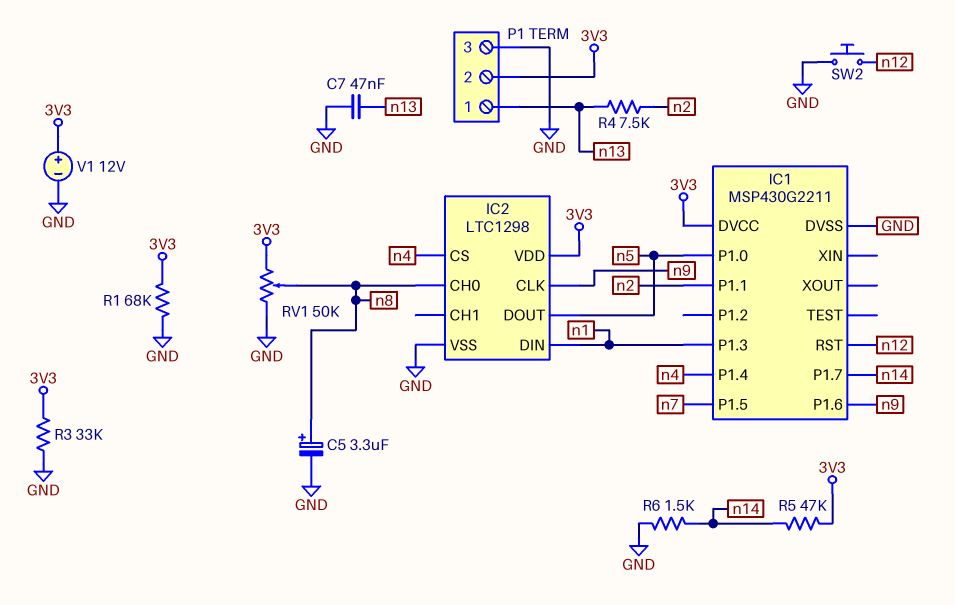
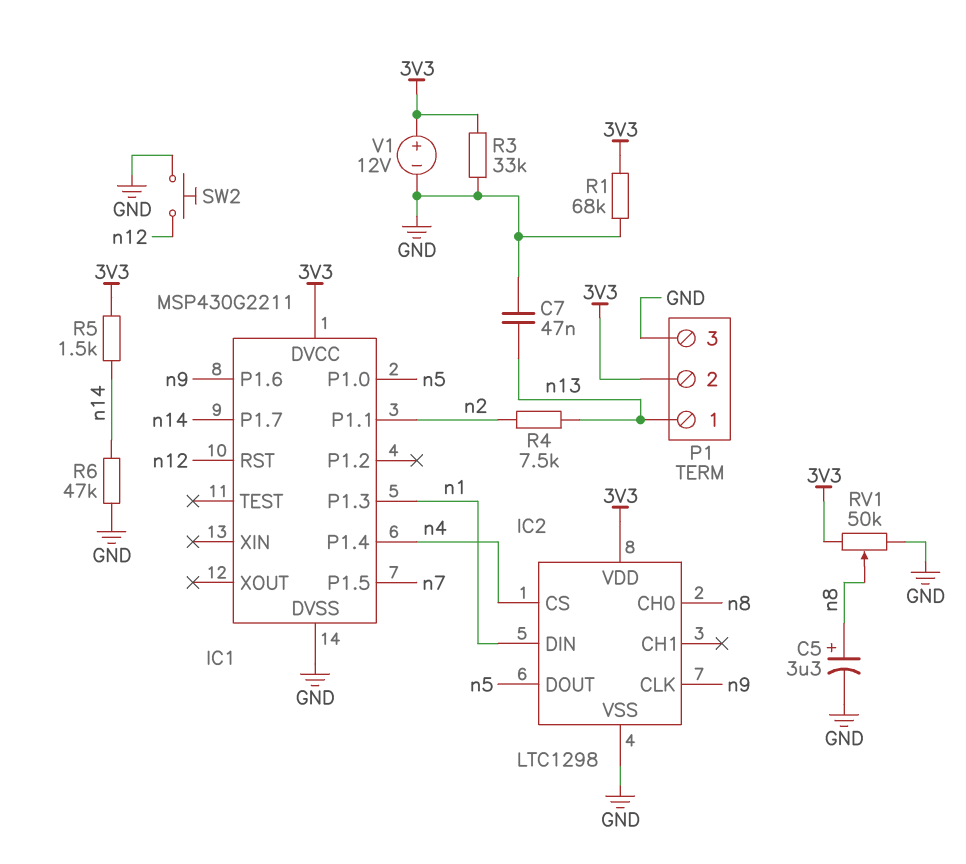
R5: 47k (3V3, n14) -> 1.5k (3V3, n14)
R6: 1.5k (GND, n14) -> 47k (GND, n14)

